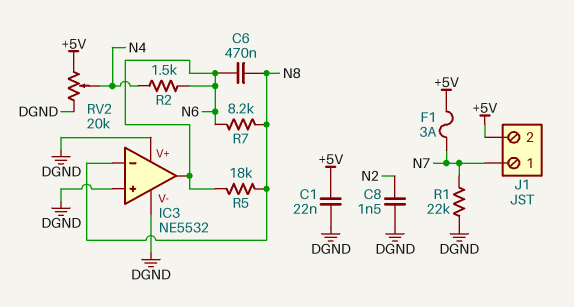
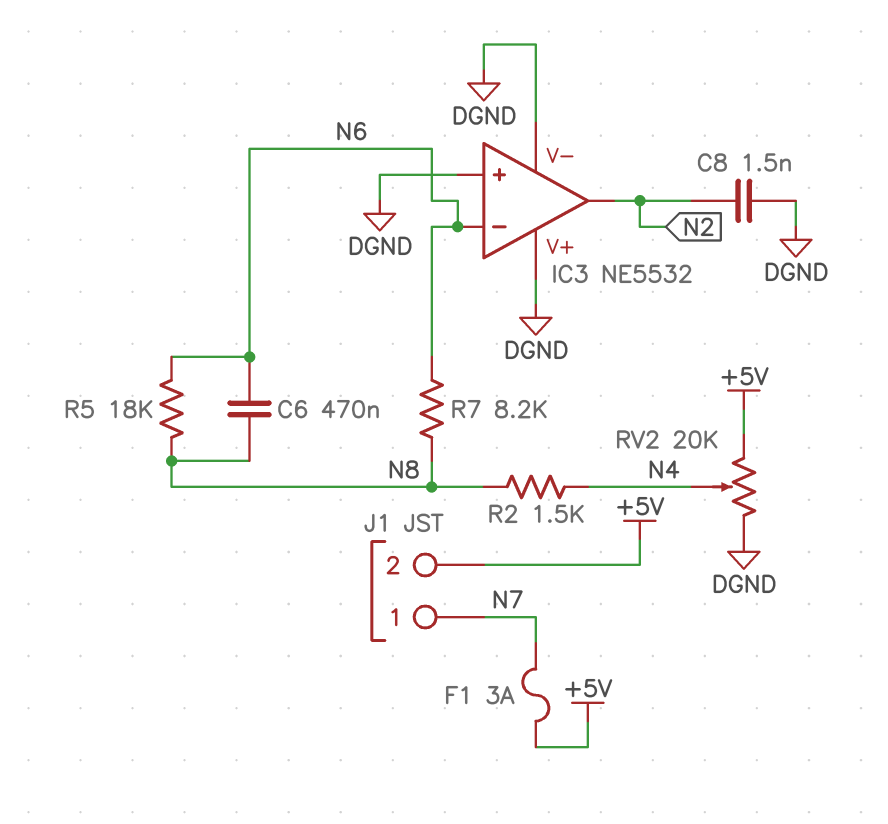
C1: 22nF (+5V, DGND) -> none
IC3 pin in-: N8 -> N6
IC3 pin out: N6 -> N2
R1: 22k (DGND, N7) -> none
R2: 1.5k (N4, N6) -> 1.5k (N4, N8)

